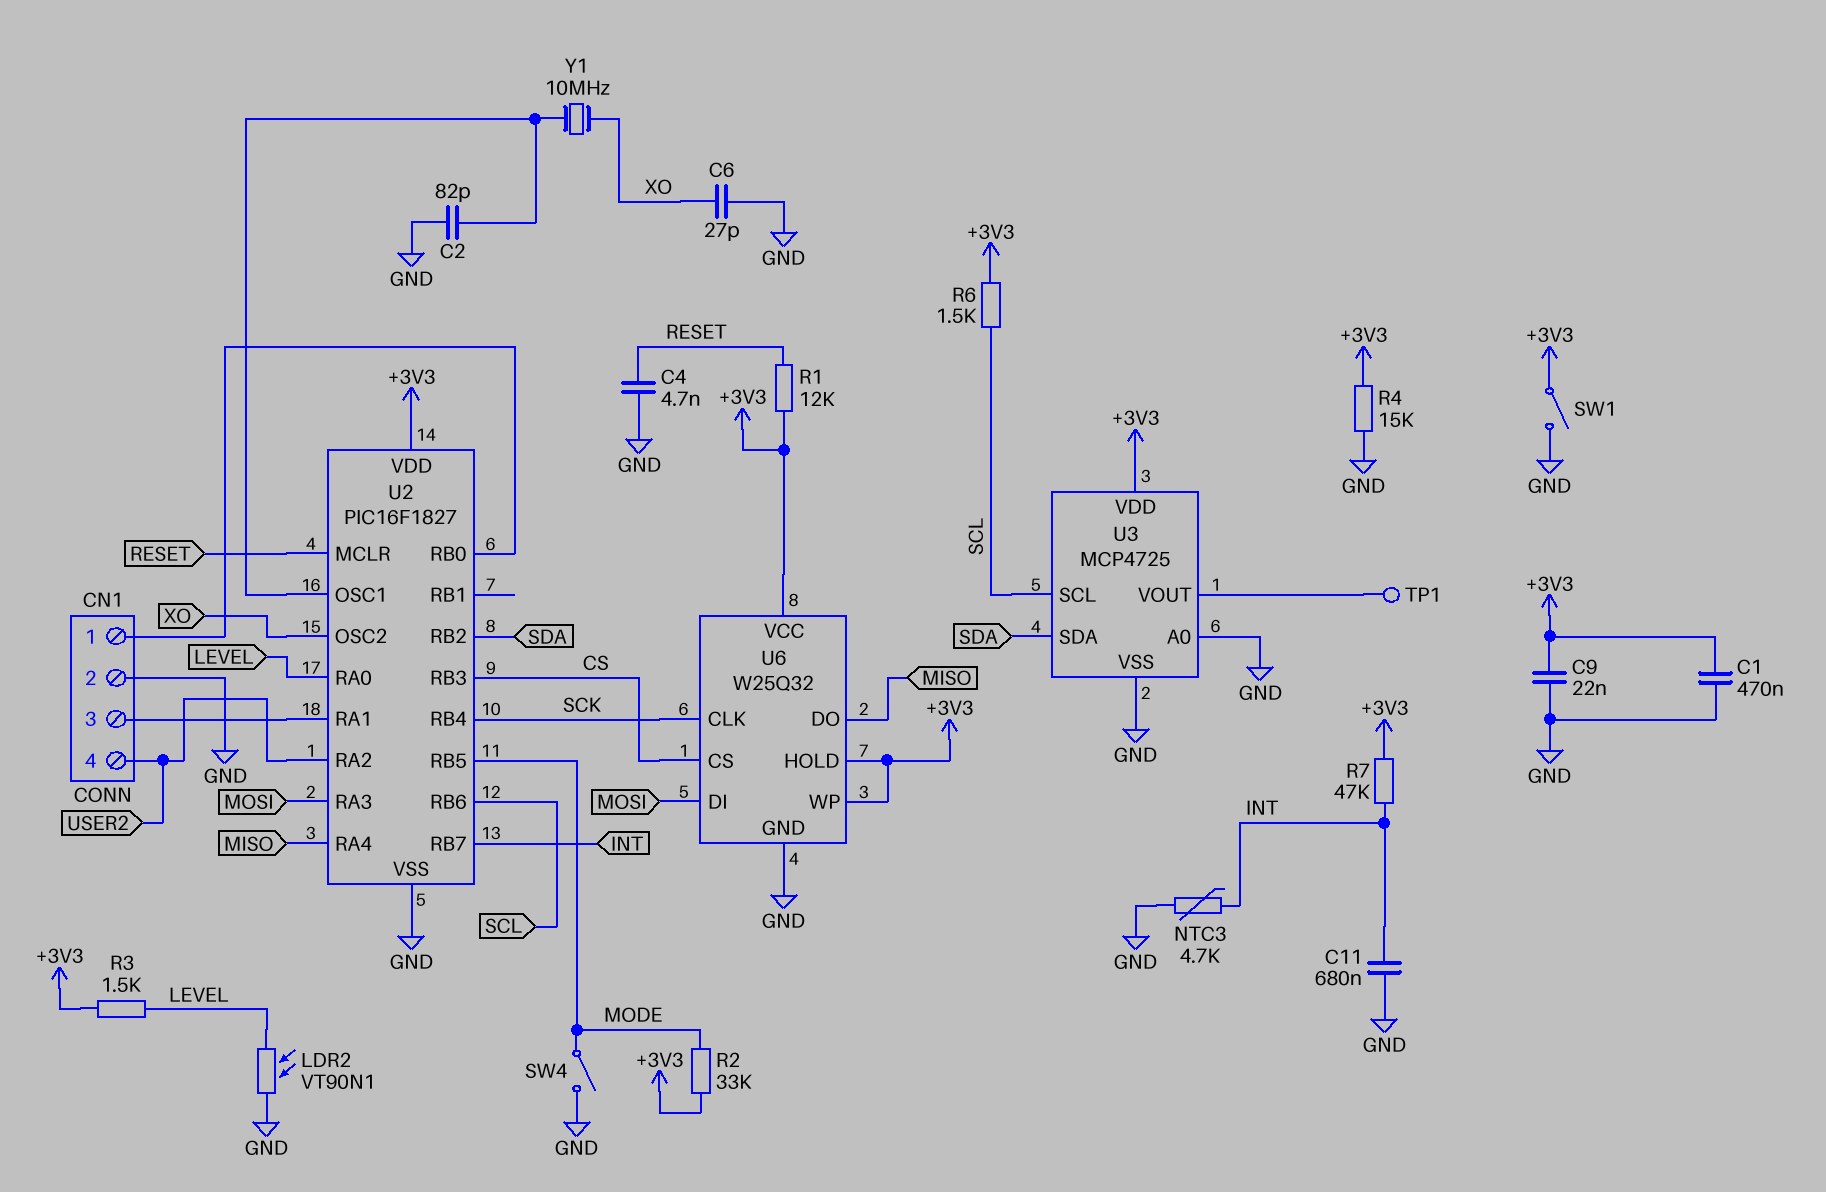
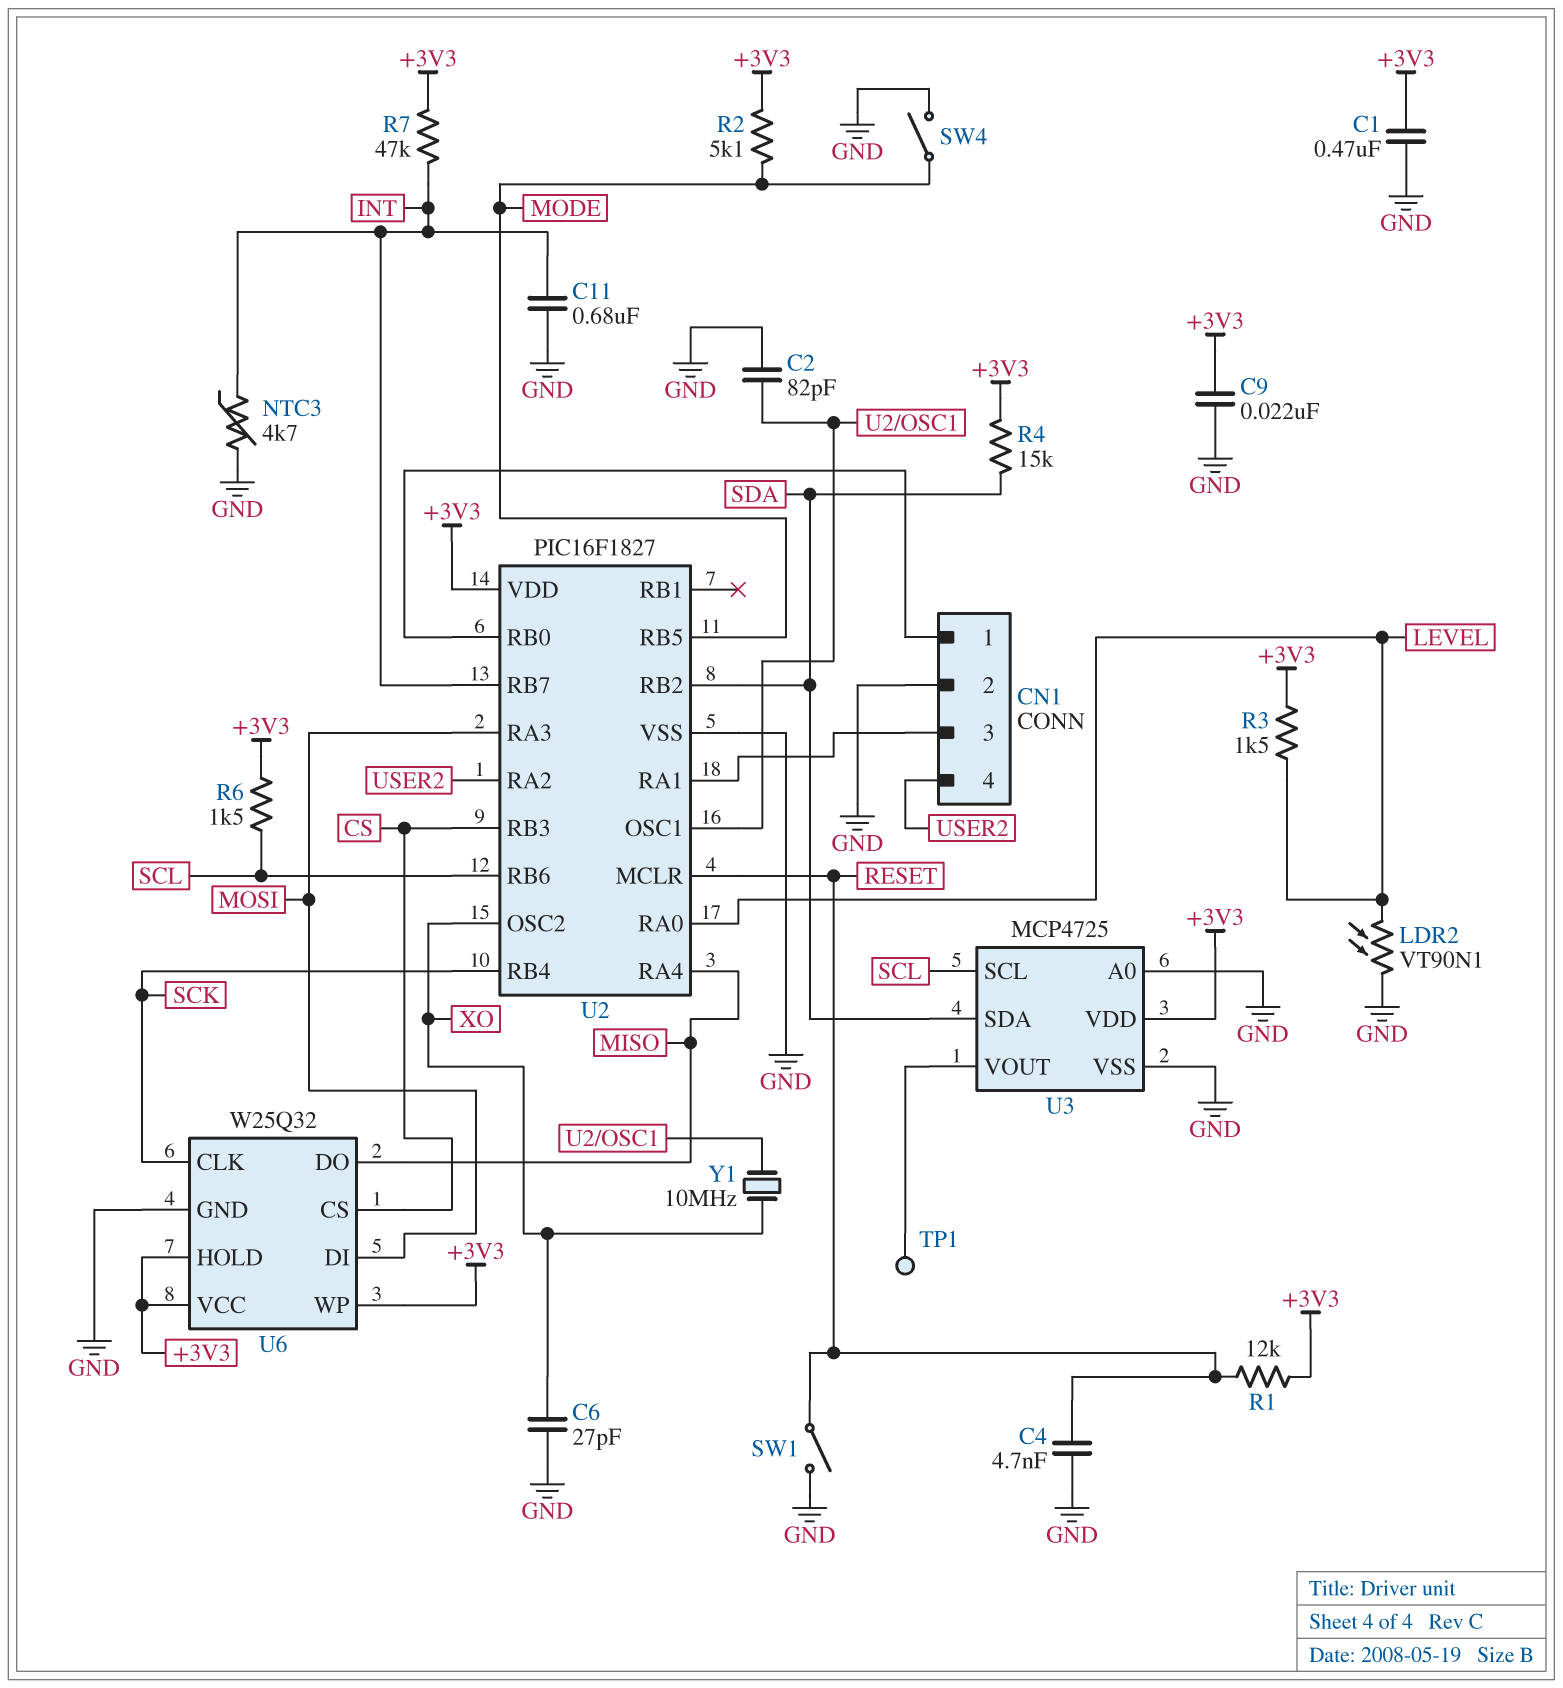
R2: 33k (+3V3, MODE) -> 5.1k (+3V3, MODE)
R4: 15k (+3V3, GND) -> 15k (+3V3, SDA)
SW1: switch (+3V3, GND) -> switch (GND, RESET)

